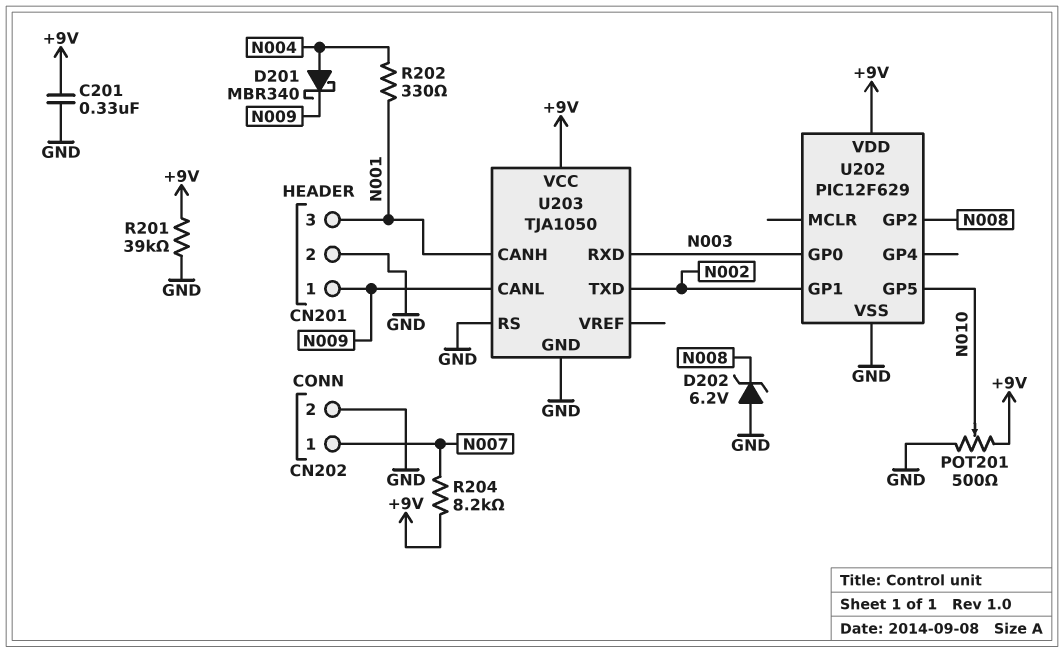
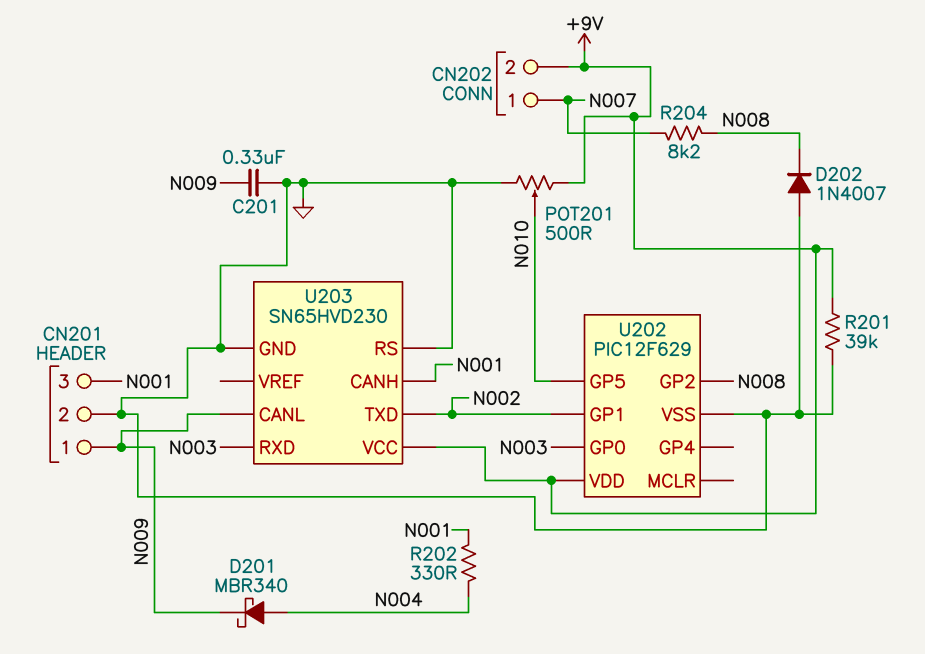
C201: 330nF (+9V, GND) -> 330nF (GND, N009)
CN202 pin 2: GND -> +9V
D202: zener 6.2V (A GND, K N008) -> diode 1N4007 (A GND, K N008)
R204: 8.2k (+9V, N007) -> 8.2k (N007, N008)
U203: TJA1050 -> SN65HVD230

